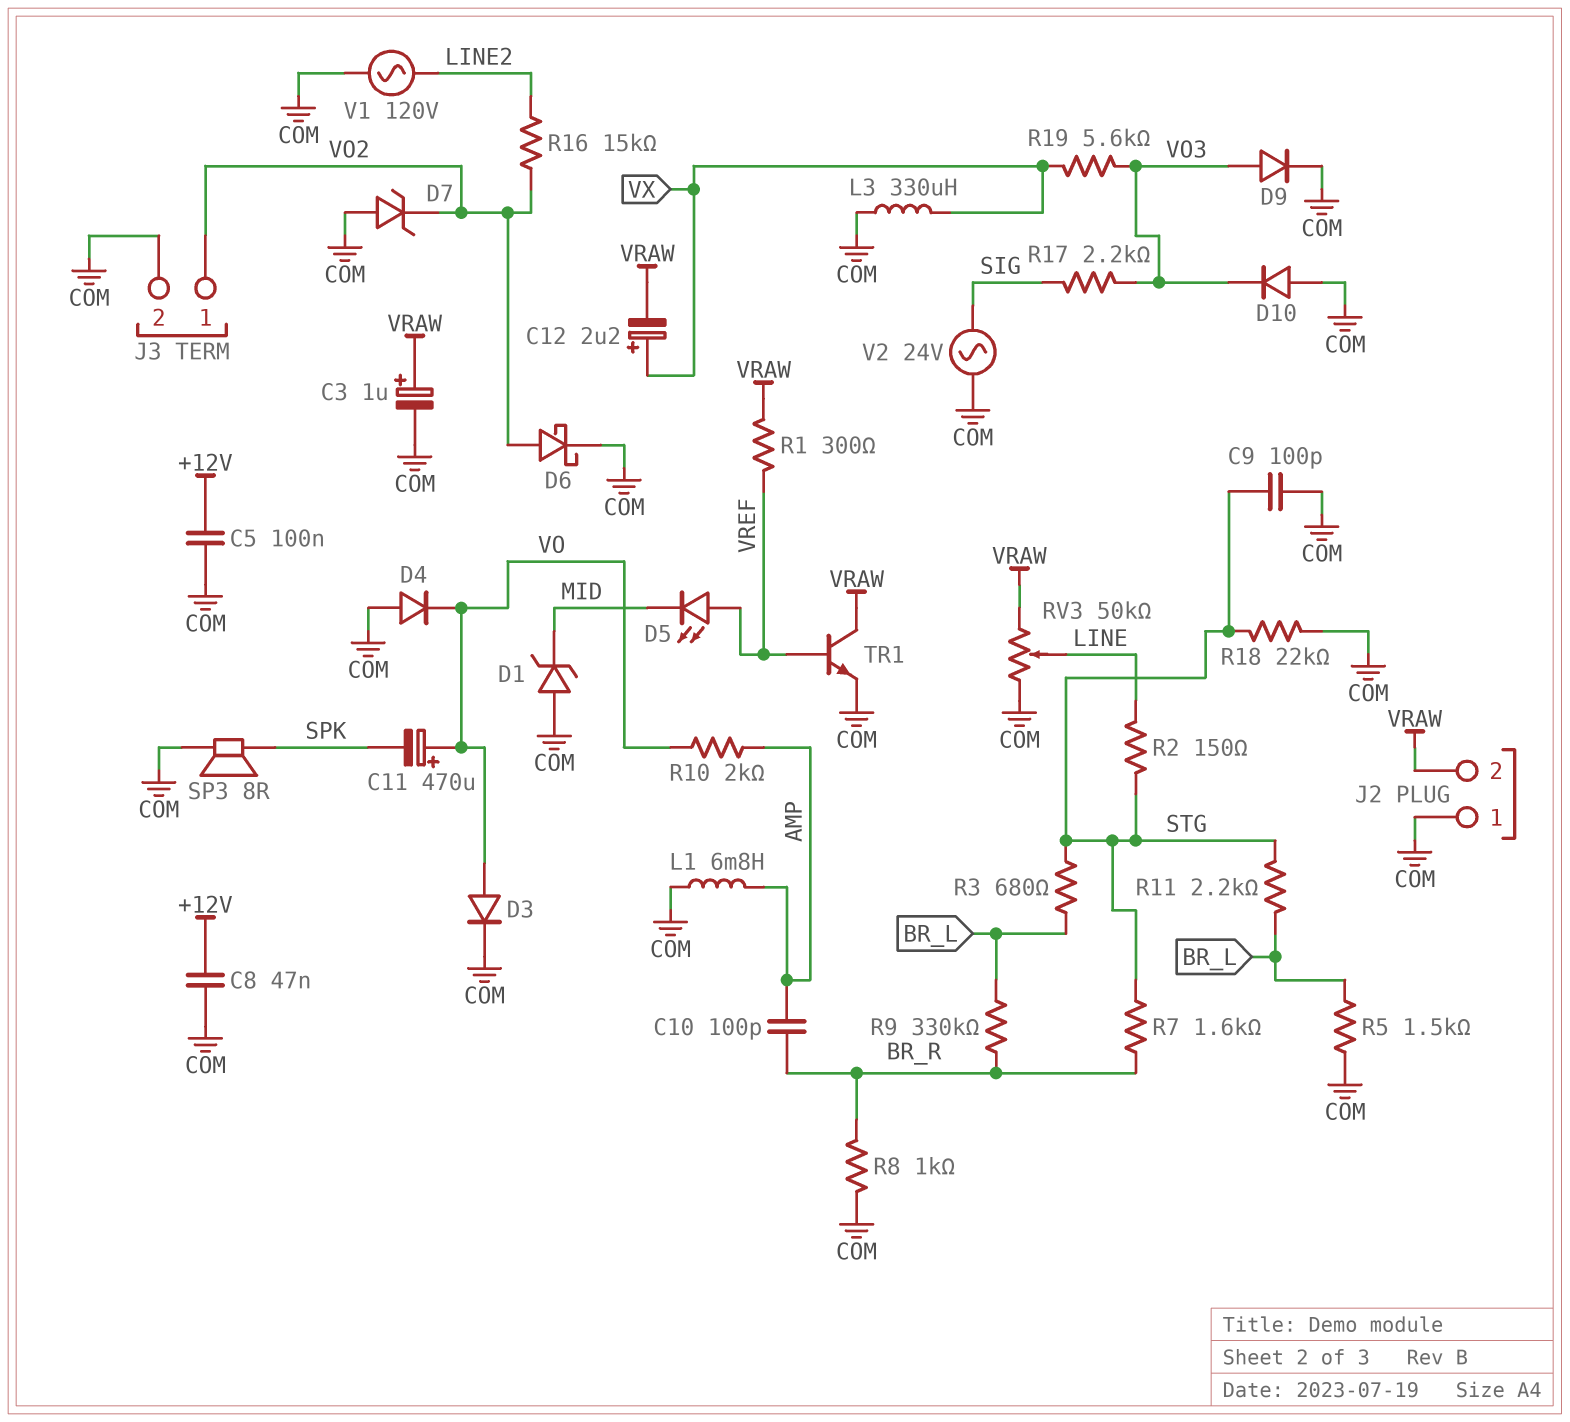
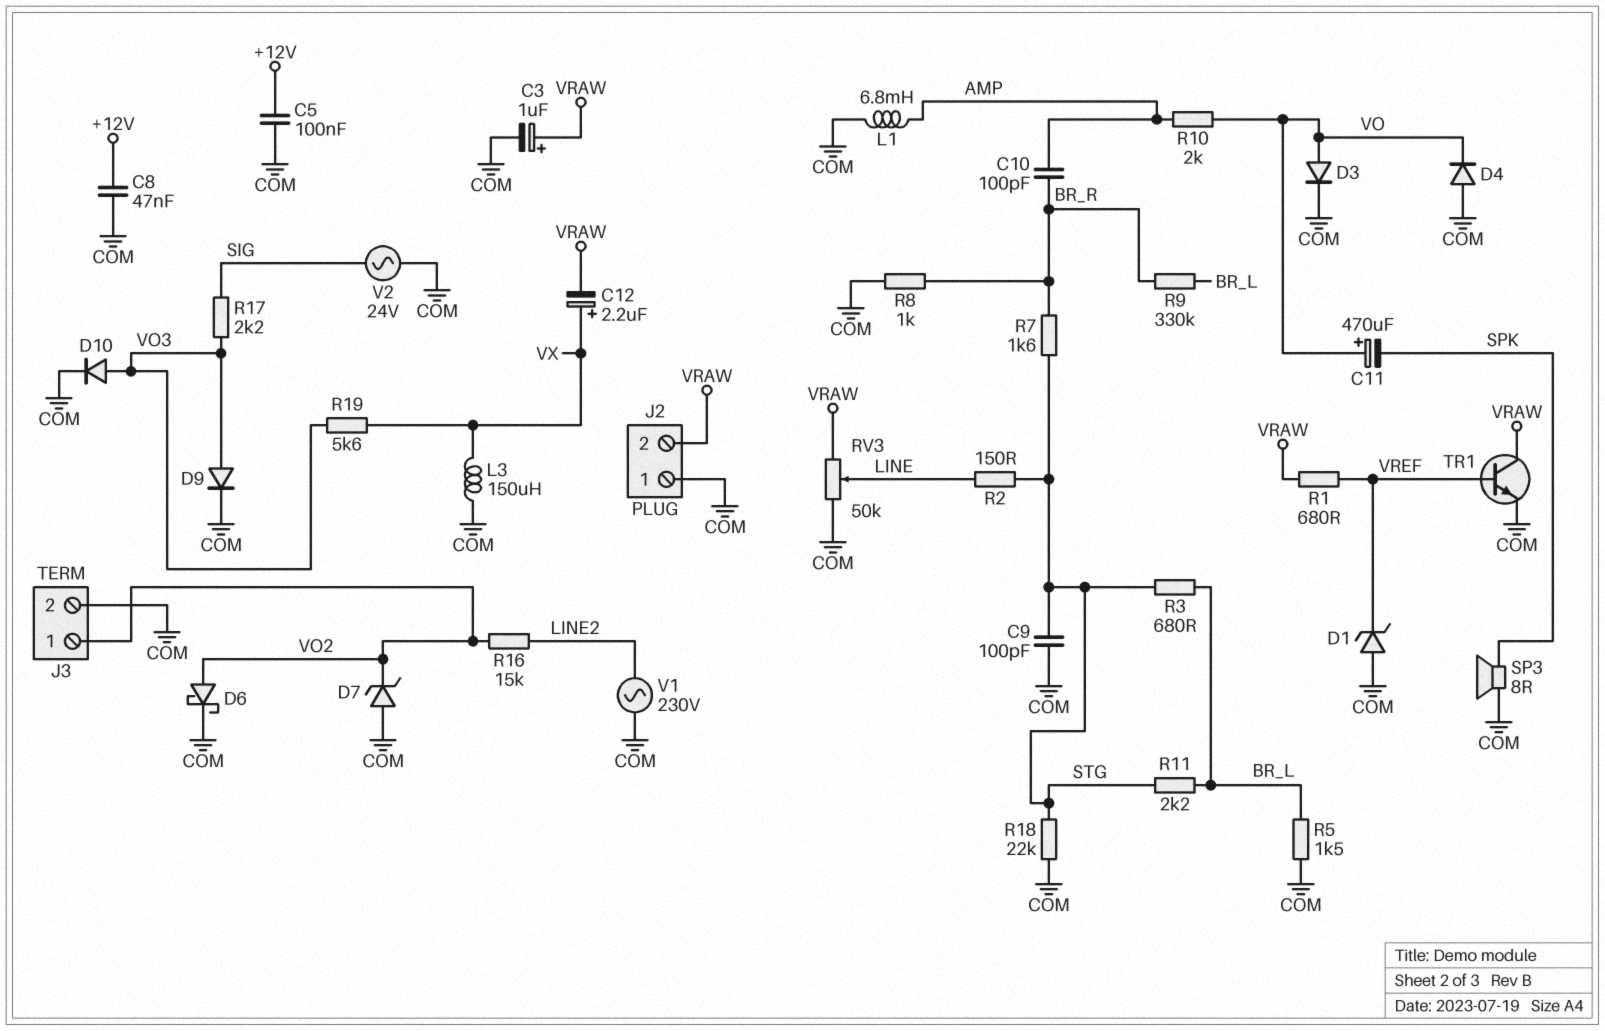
D1: zener (A COM, K MID) -> zener (A COM, K VREF)
D5: LED (A VREF, K MID) -> none
D10: diode (A COM, K VO3) -> diode (A VO3, K COM)
L3: 330uH (COM, VX) -> 150uH (COM, VX)
R1: 300 (VRAW, VREF) -> 680 (VRAW, VREF)
V1: AC 120V (COM, LINE2) -> AC 230V (COM, LINE2)

